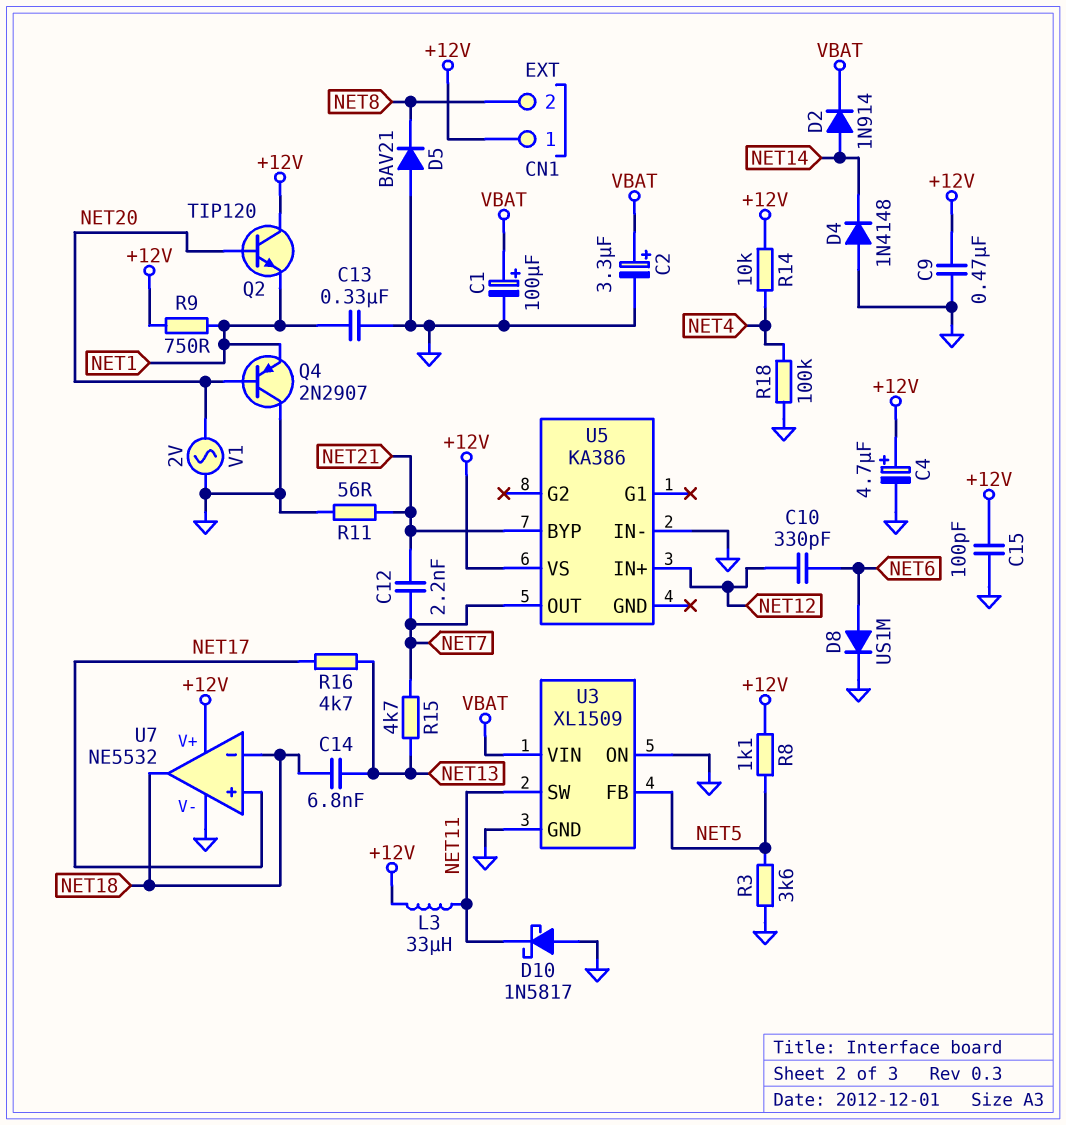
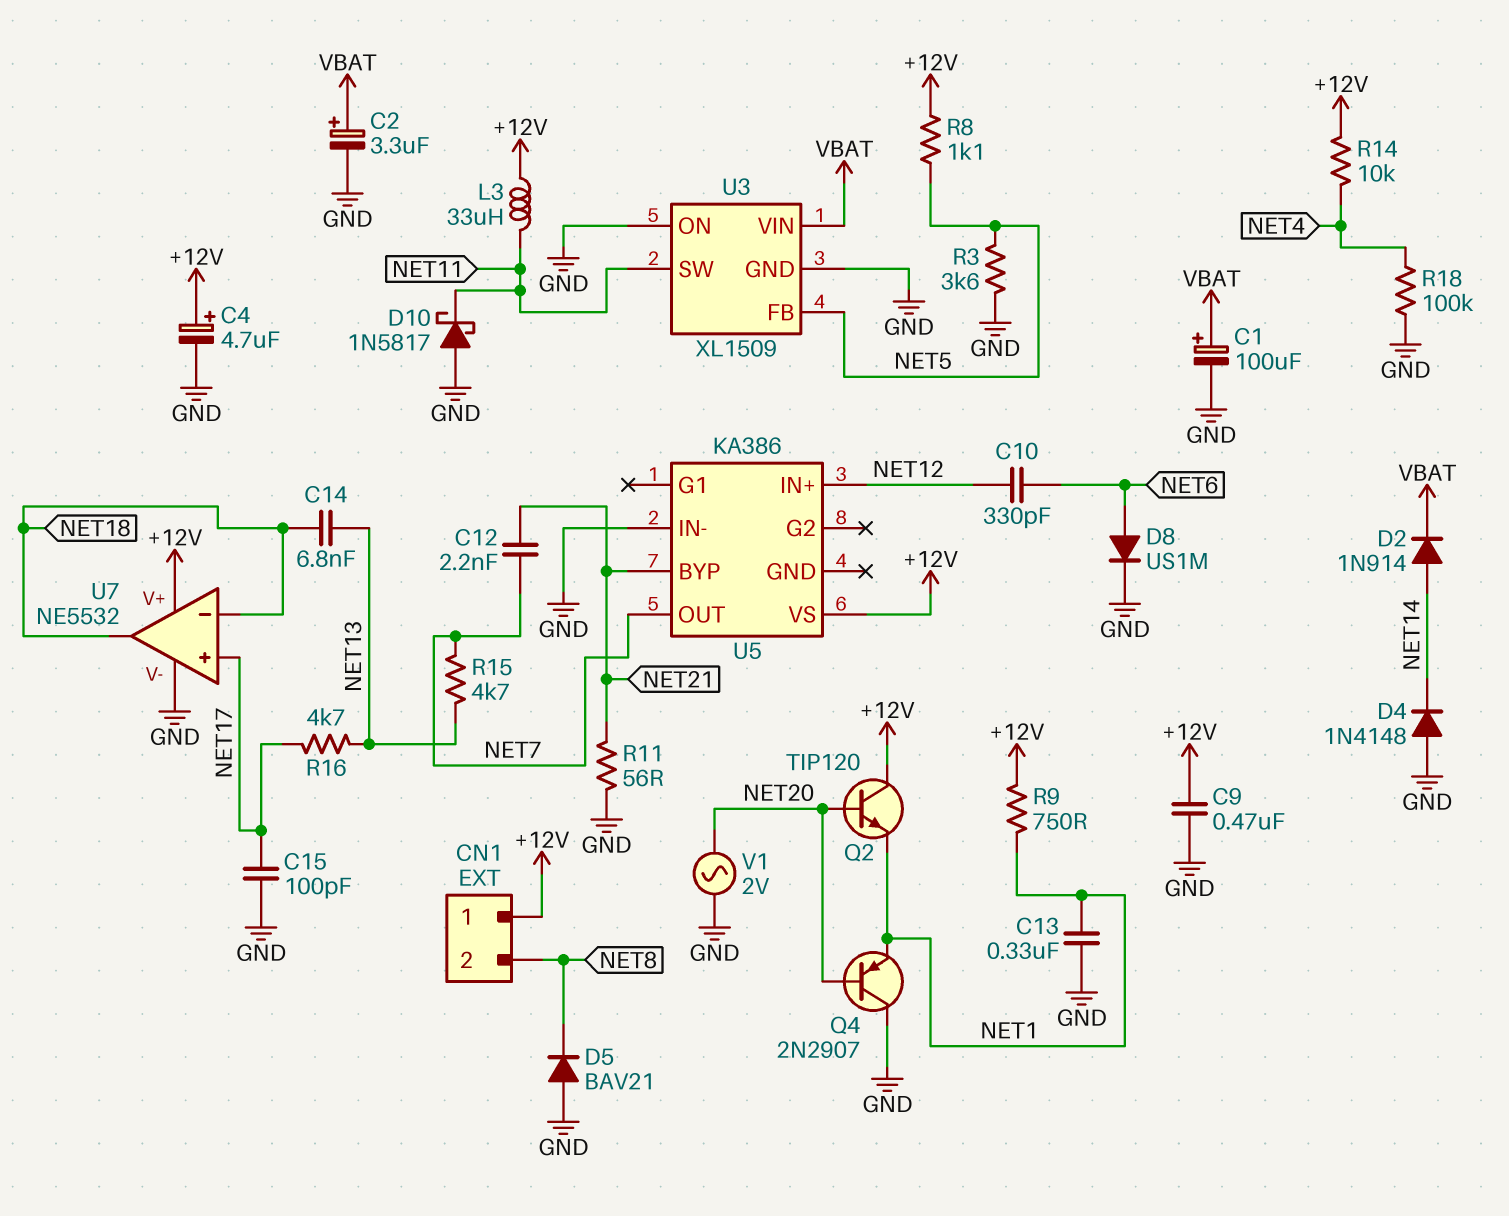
C15: 100pF (+12V, GND) -> 100pF (GND, NET17)

